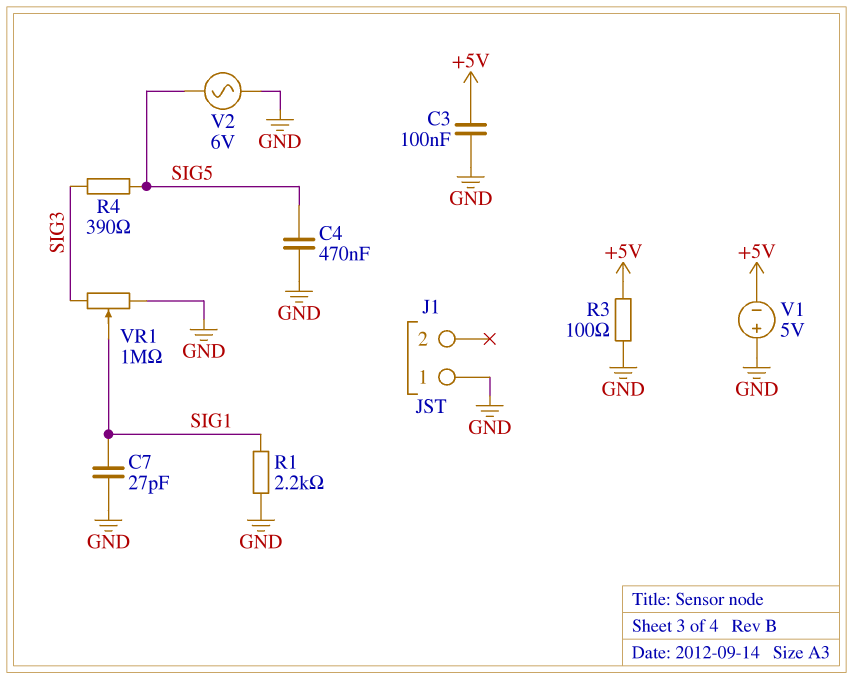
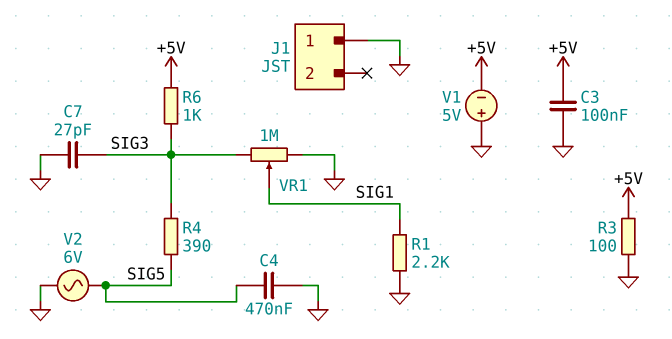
C7: 27pF (GND, SIG1) -> 27pF (GND, SIG3)
R6: none -> 1k (+5V, SIG3)

